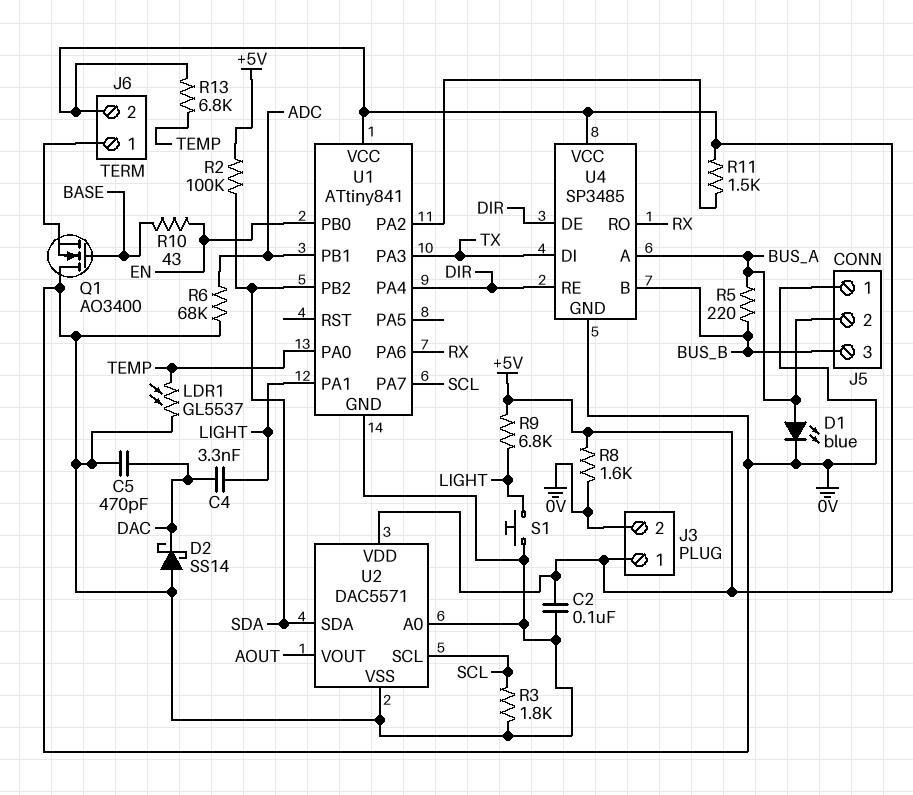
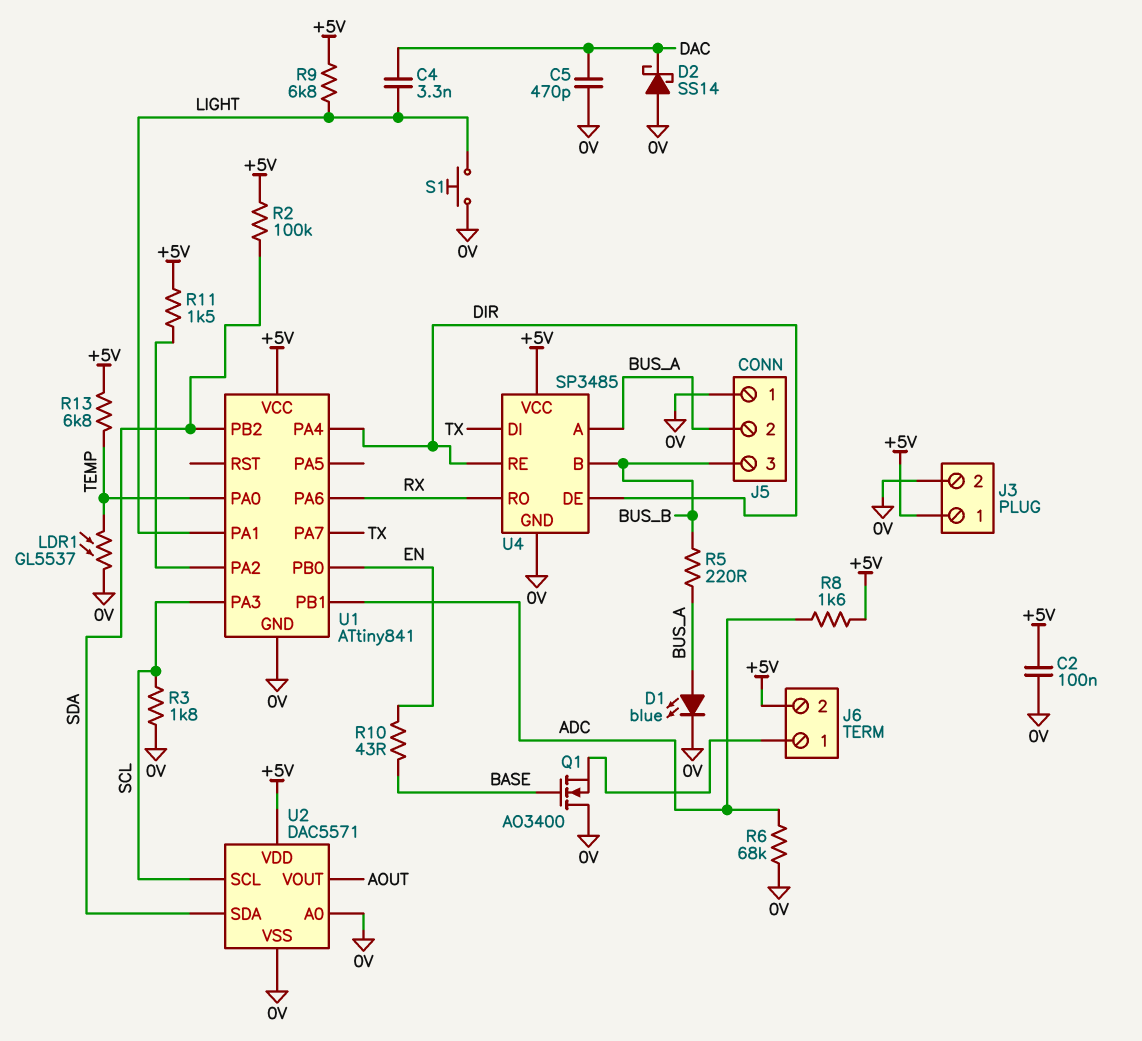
R8: 1.6k (+5V, 0V) -> 1.6k (+5V, ADC)
U1 pin PA3: TX -> SCL
U1 pin PA7: SCL -> TX

